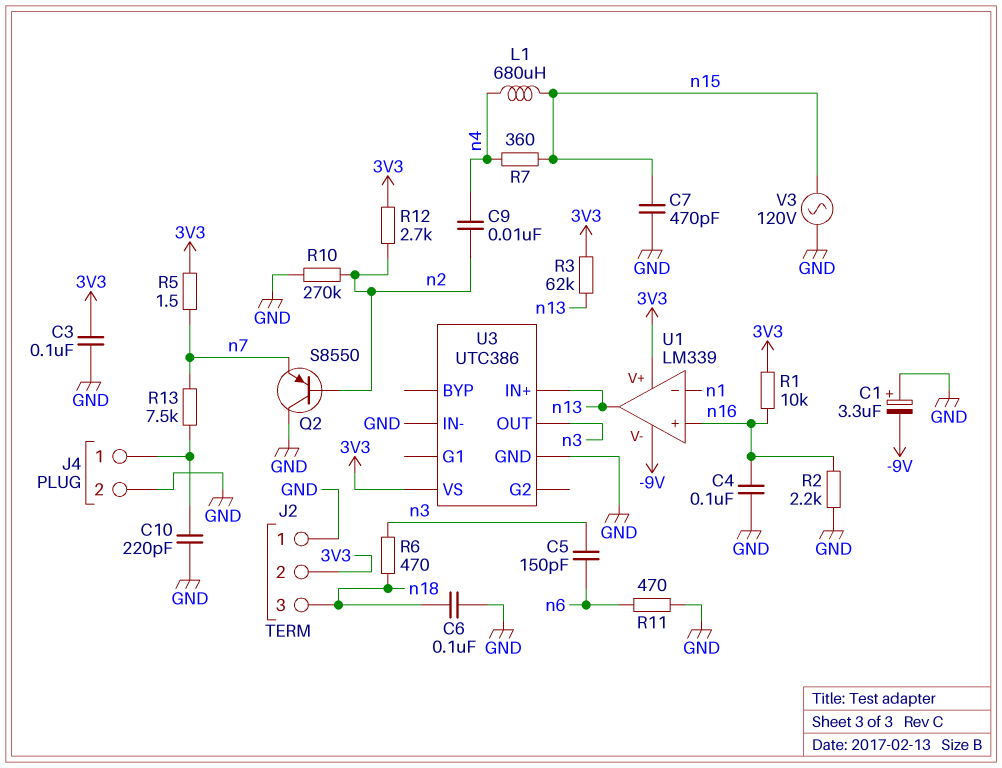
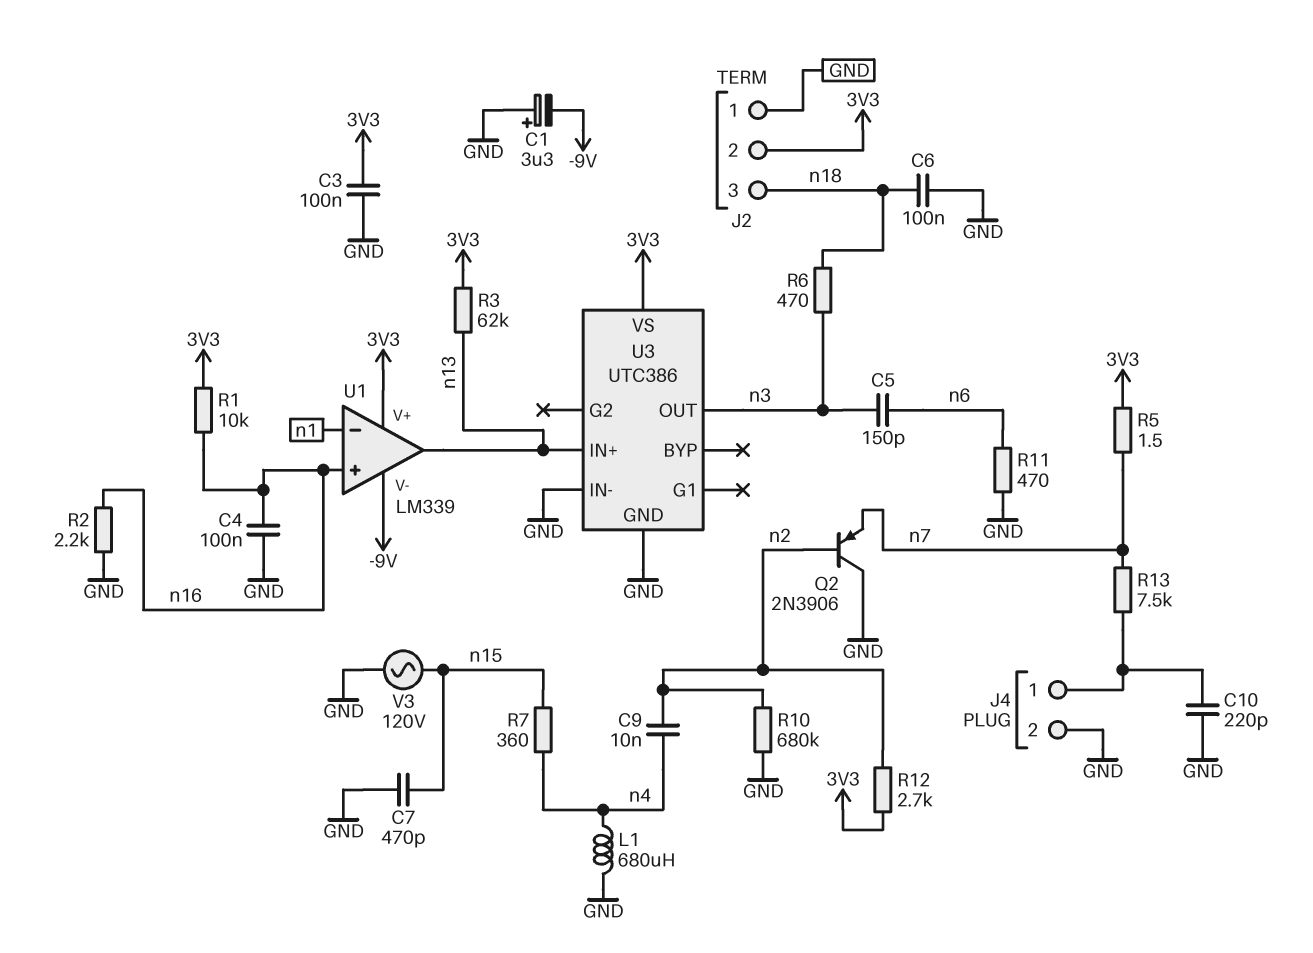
L1: 680uH (n4, n15) -> 680uH (GND, n4)
Q2: PNP S8550 (B n2, C GND, E n7) -> PNP 2N3906 (B n2, C GND, E n7)
R10: 270k (GND, n2) -> 680k (GND, n2)

